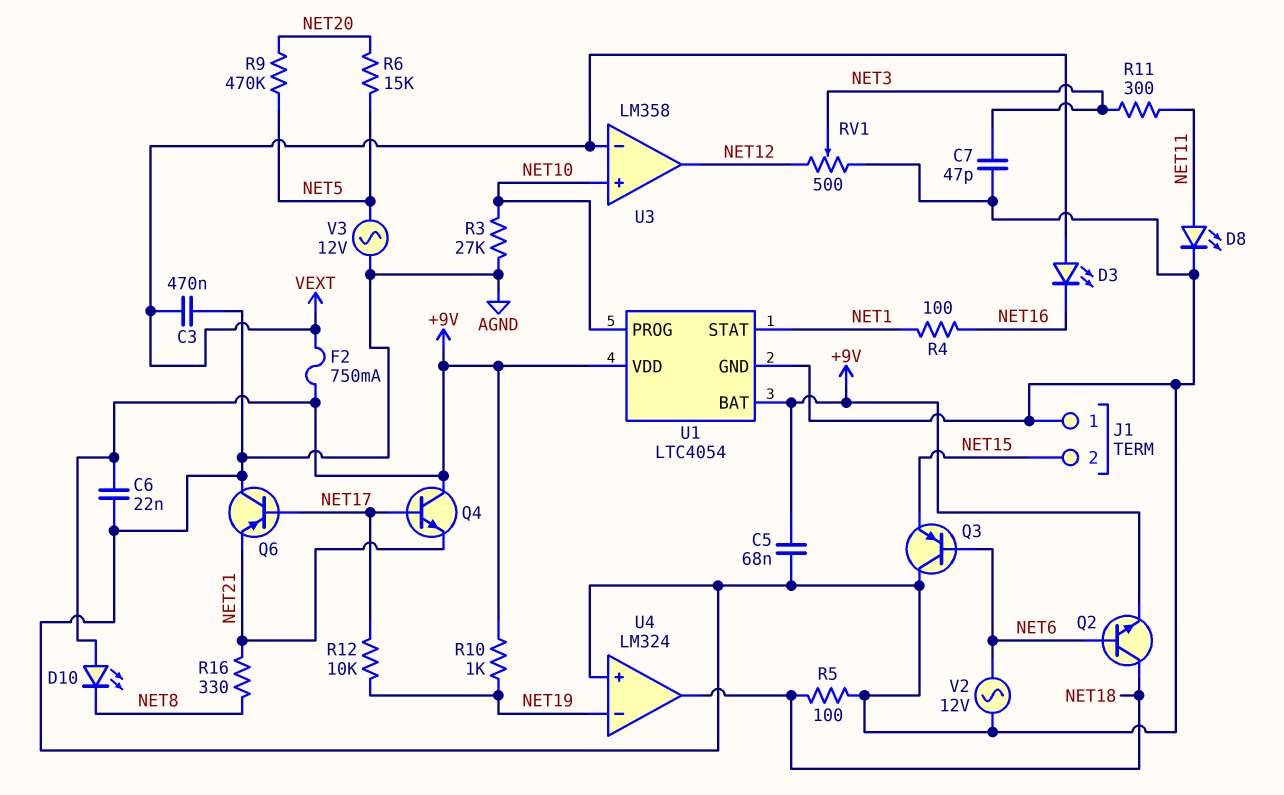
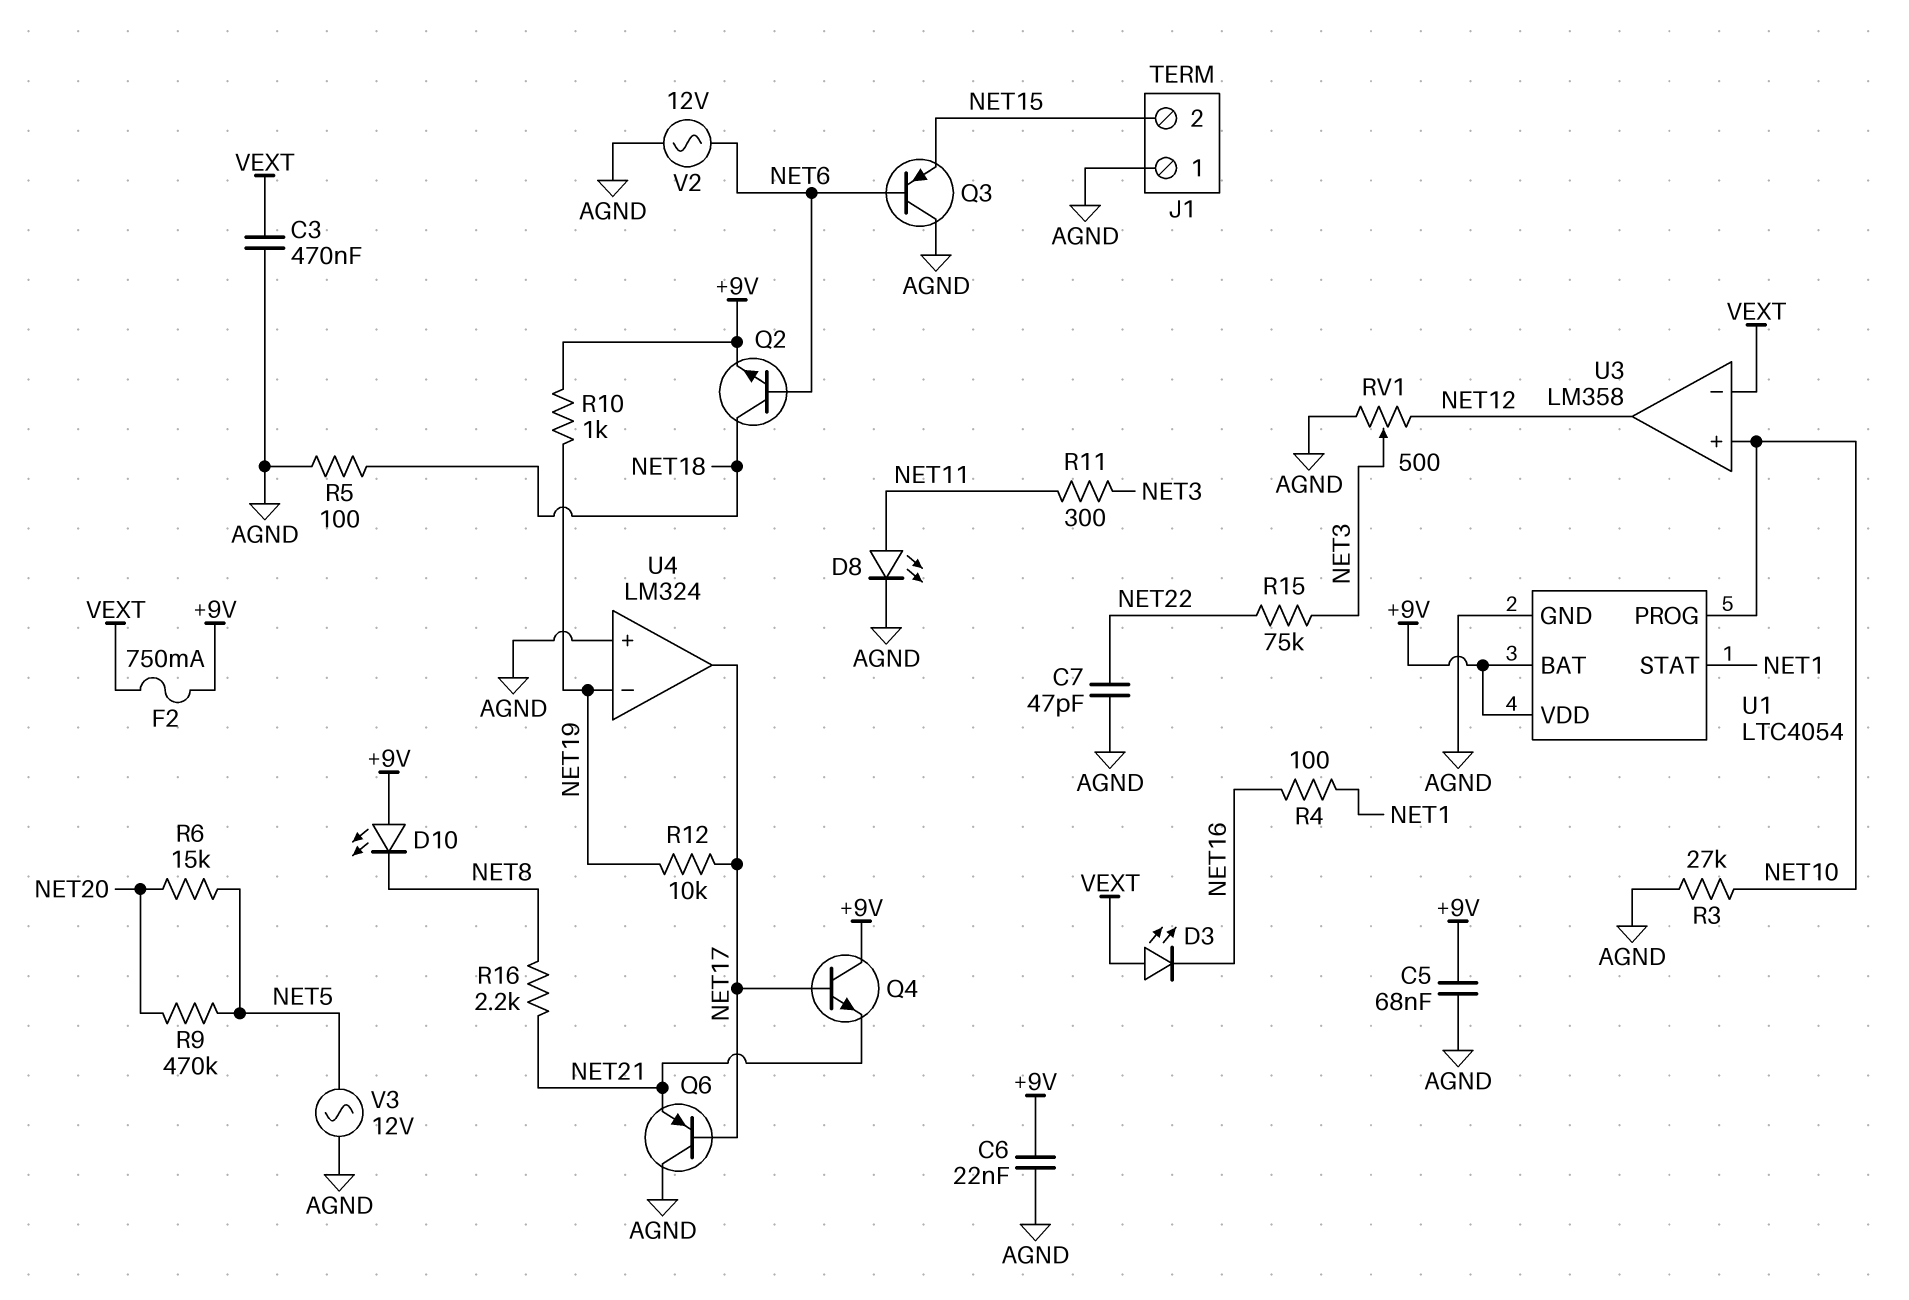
C7: 47pF (AGND, NET3) -> 47pF (AGND, NET22)
R15: none -> 75k (NET3, NET22)
R16: 330 (NET8, NET21) -> 2.2k (NET8, NET21)
U4 pin out: NET18 -> NET17

